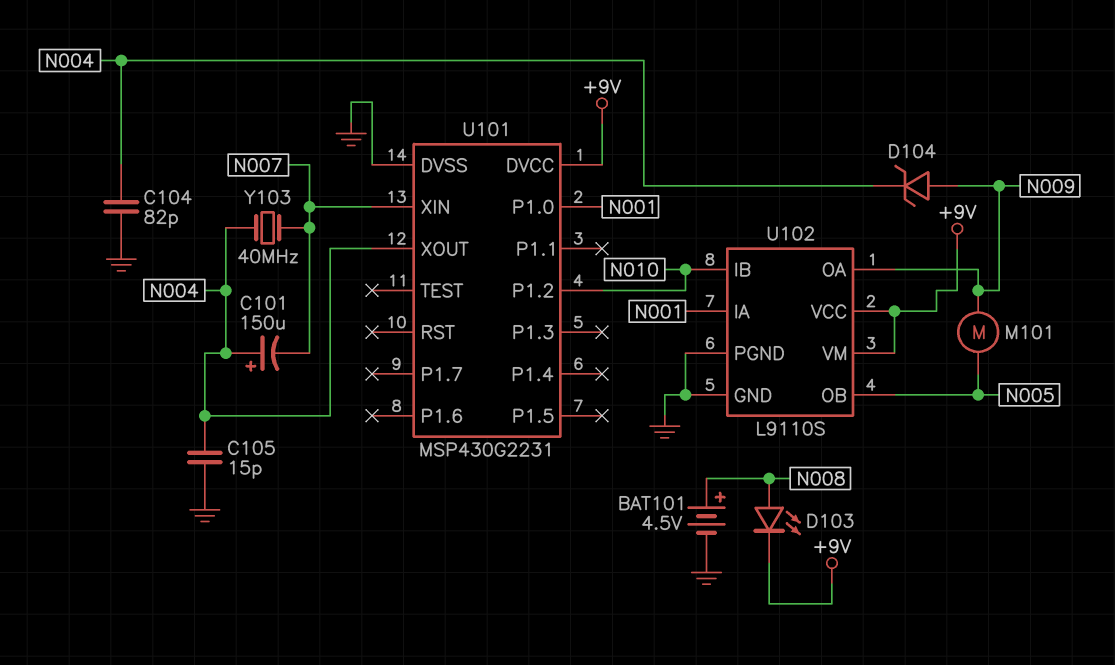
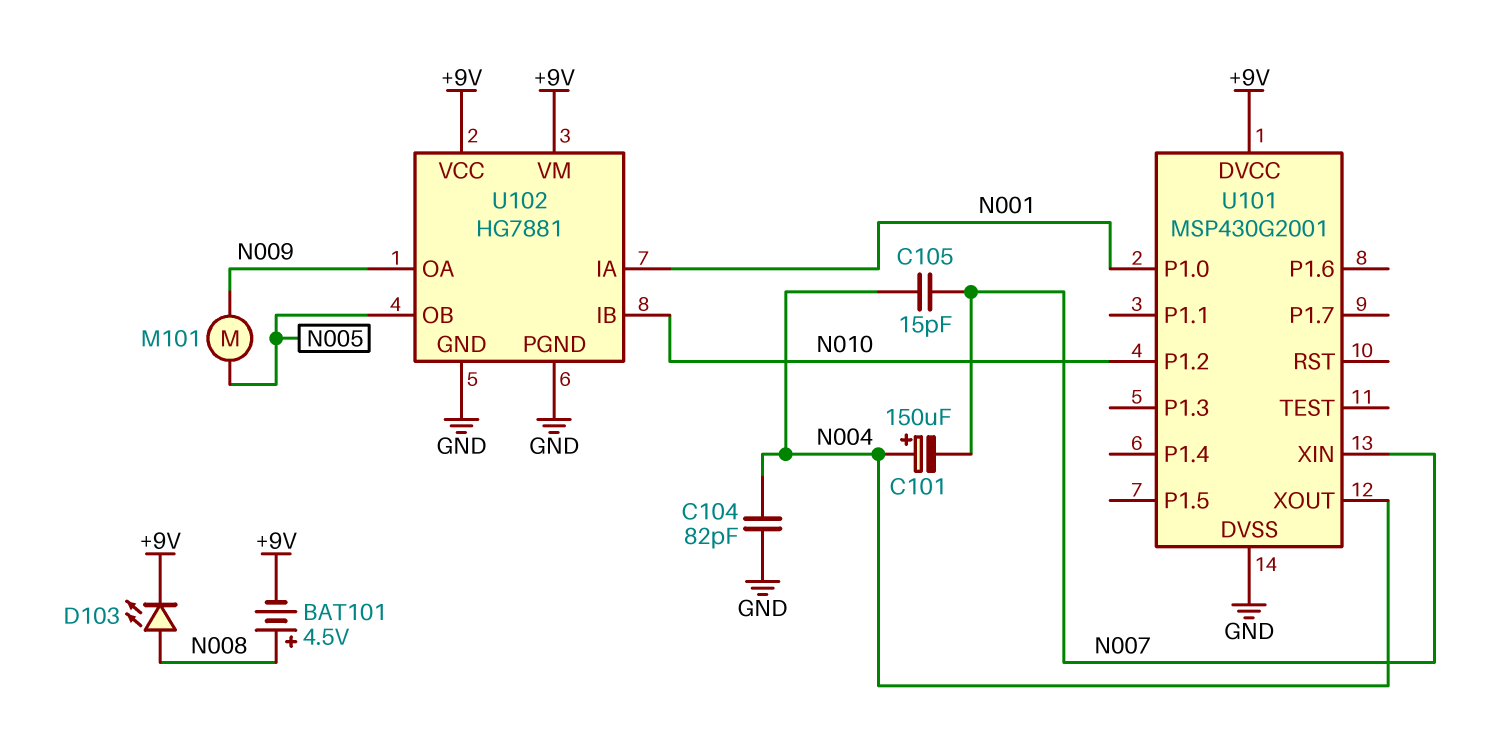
BAT101: 4.5V (plus N008, minus GND) -> 4.5V (plus N008, minus +9V)
C105: 15pF (GND, N004) -> 15pF (N004, N007)
D104: zener (A N009, K N004) -> none
U101: MSP430G2231 -> MSP430G2001
U102: L9110S -> HG7881
Y103: 40MHz (N004, N007) -> none

